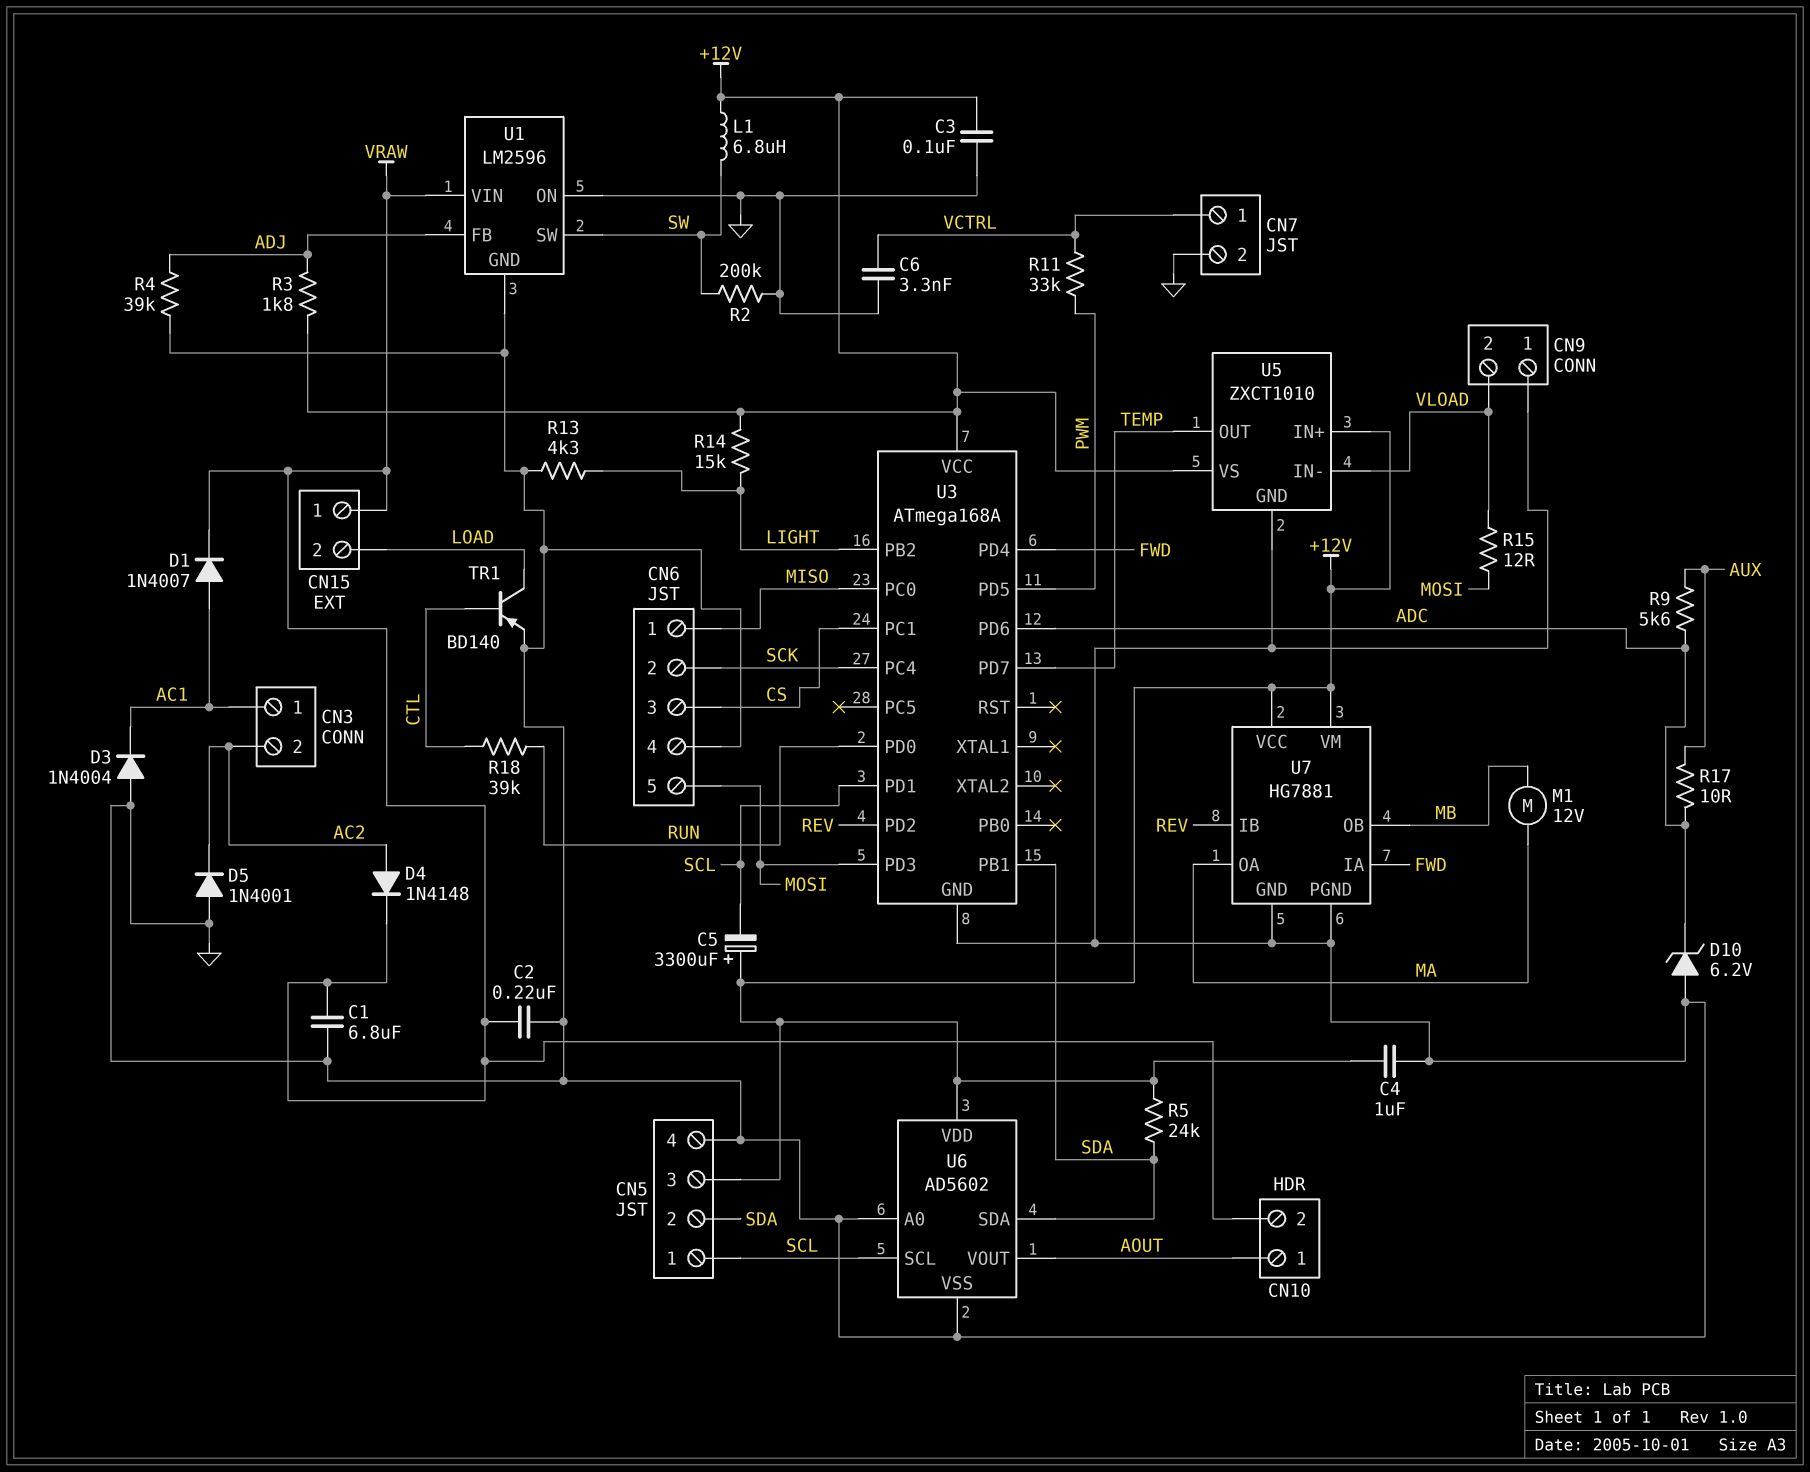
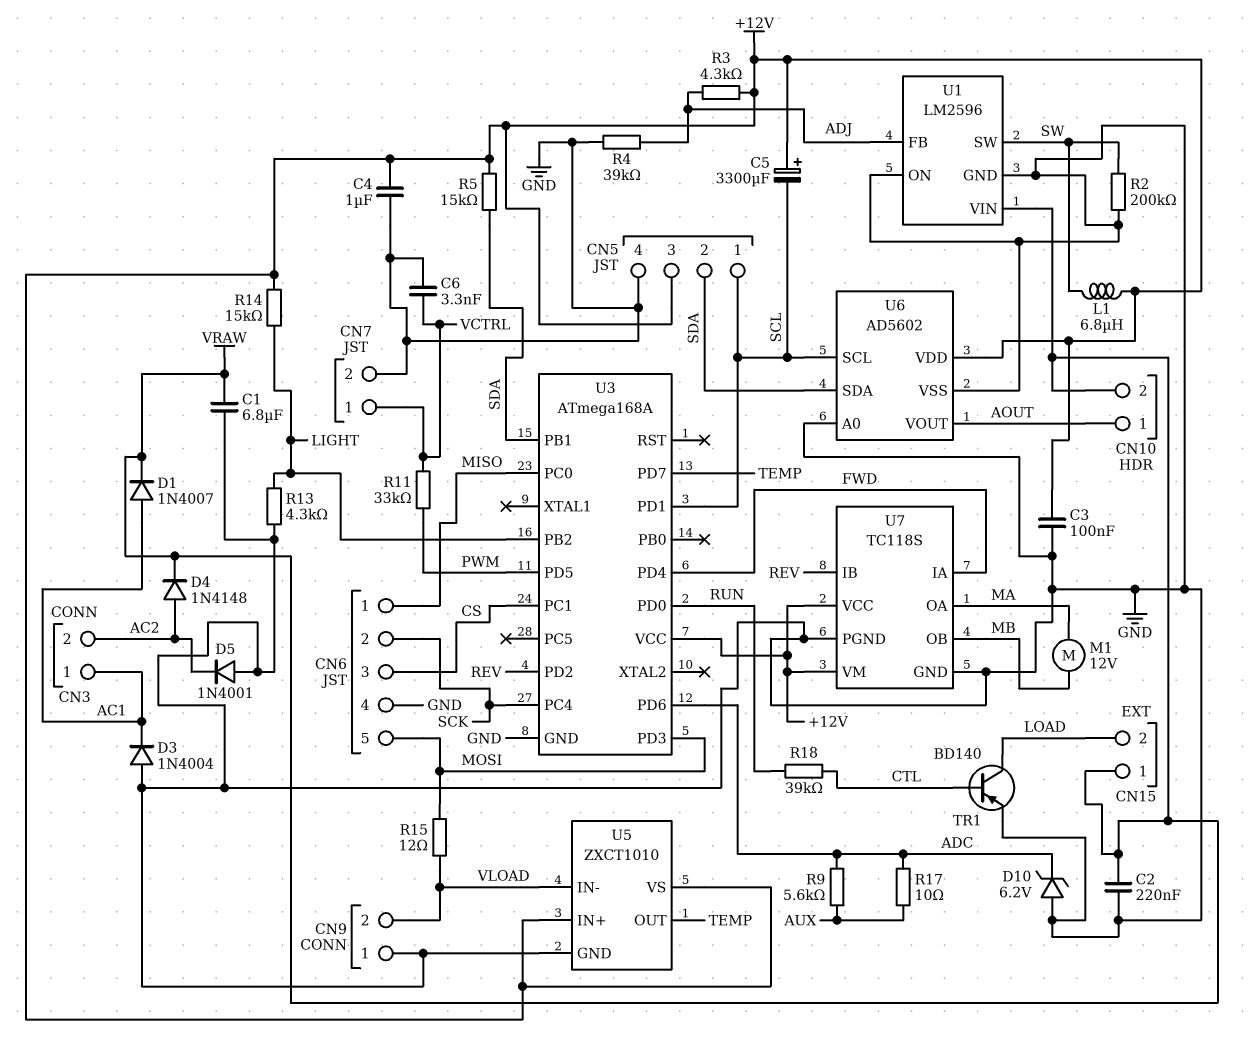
R3: 1.8k (+12V, ADJ) -> 4.3k (+12V, ADJ)
R5: 24k (+12V, SDA) -> 15k (+12V, SDA)
U7: HG7881 -> TC118S

